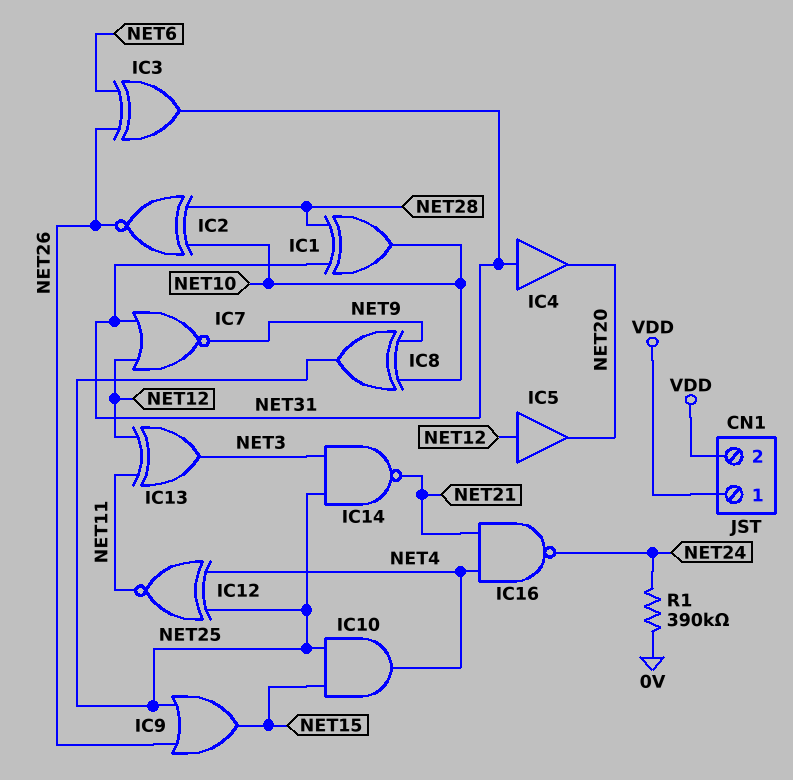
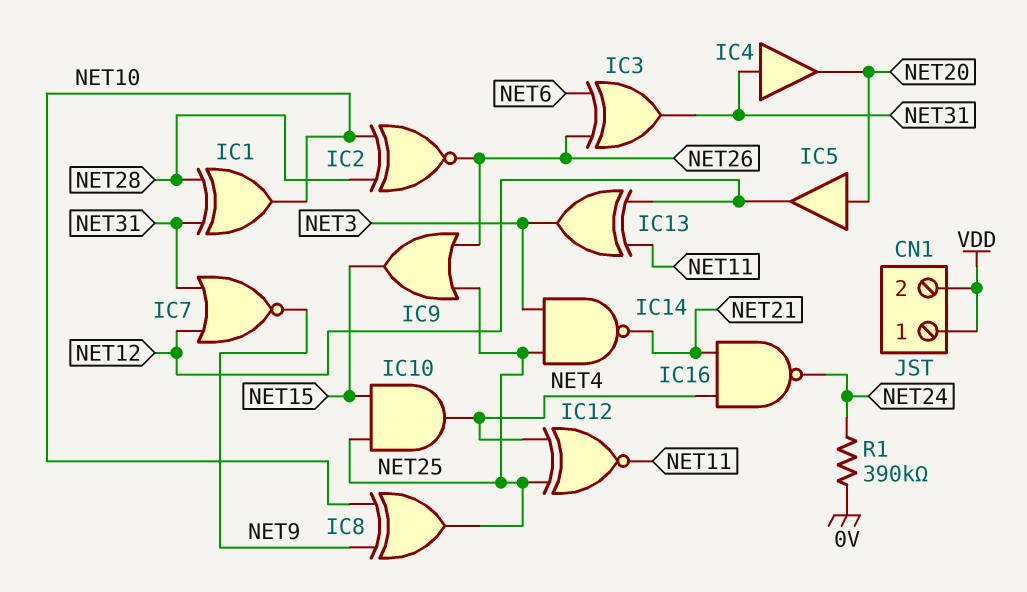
IC5: buffer (in NET12, out NET20) -> buffer (in NET20, out NET12)

